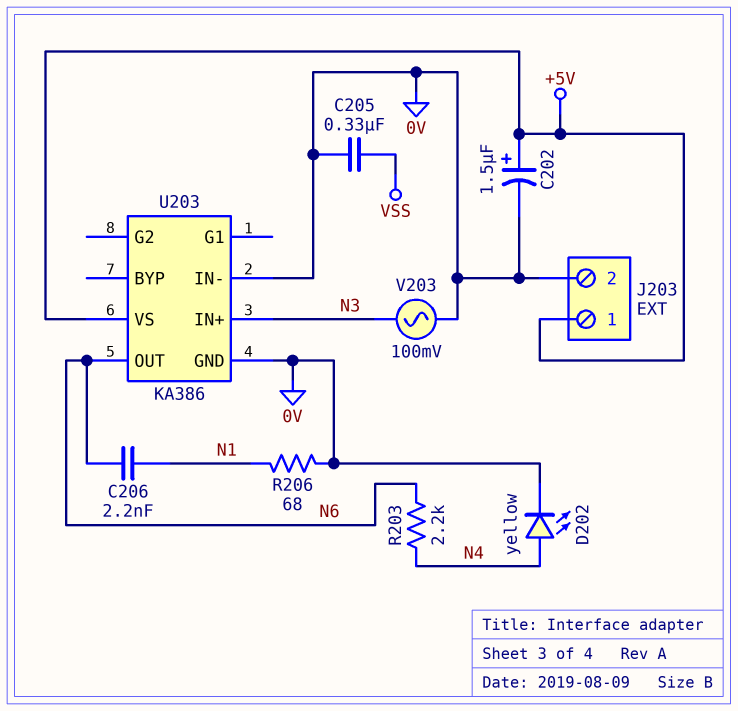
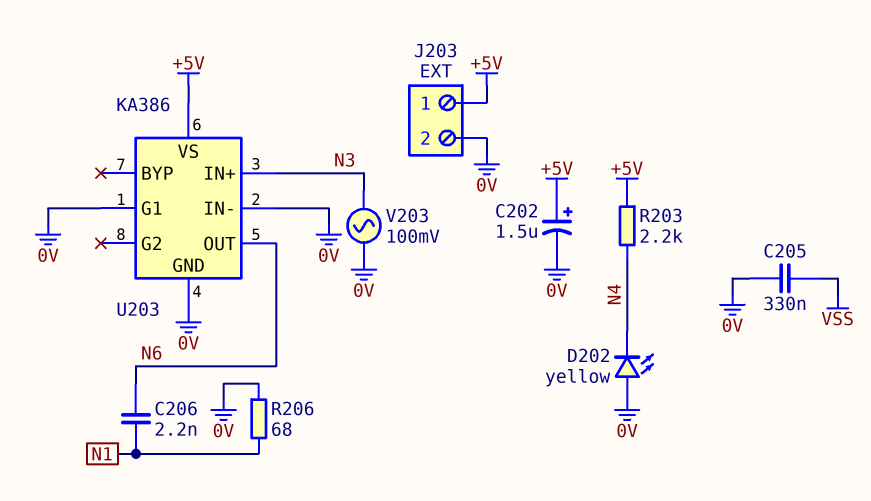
D202: LED yellow (A N4, K 0V) -> LED yellow (A 0V, K N4)
R203: 2.2k (N4, N6) -> 2.2k (+5V, N4)
U203 pin G1: none -> 0V

